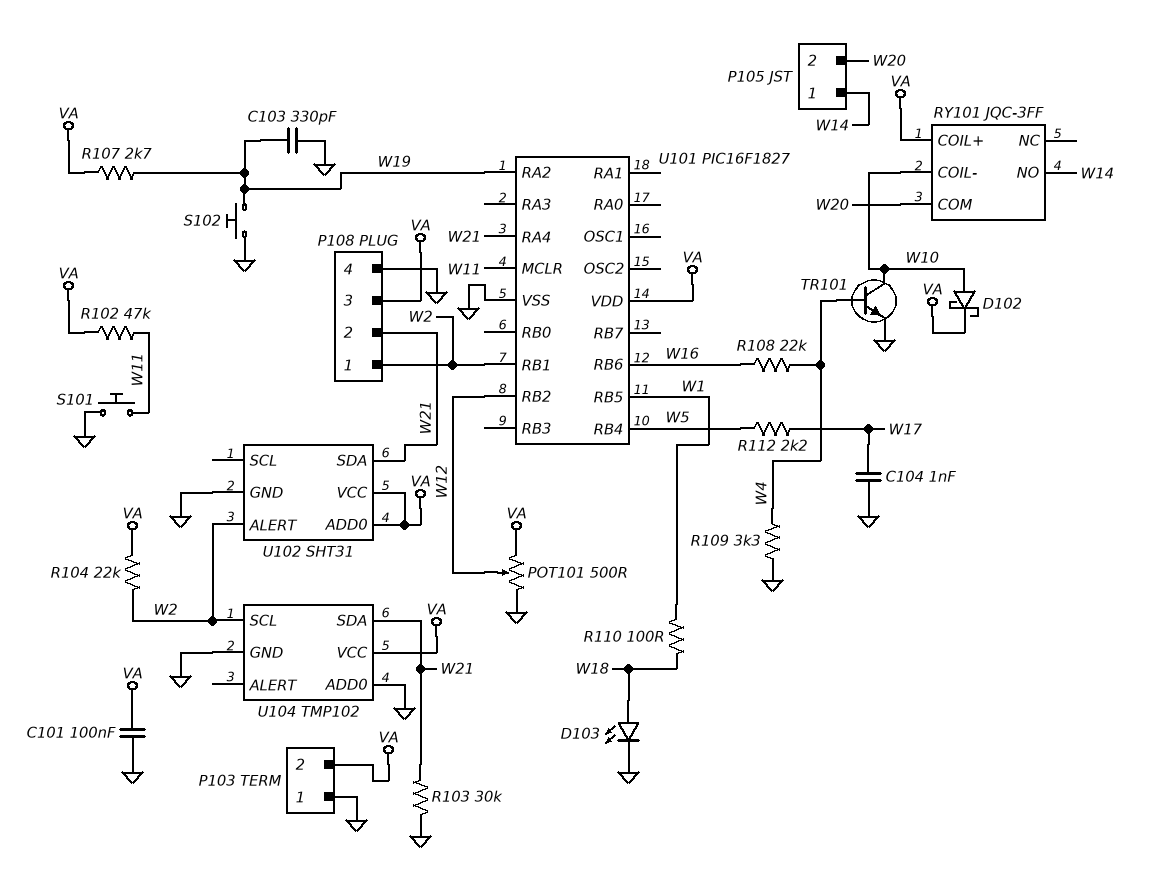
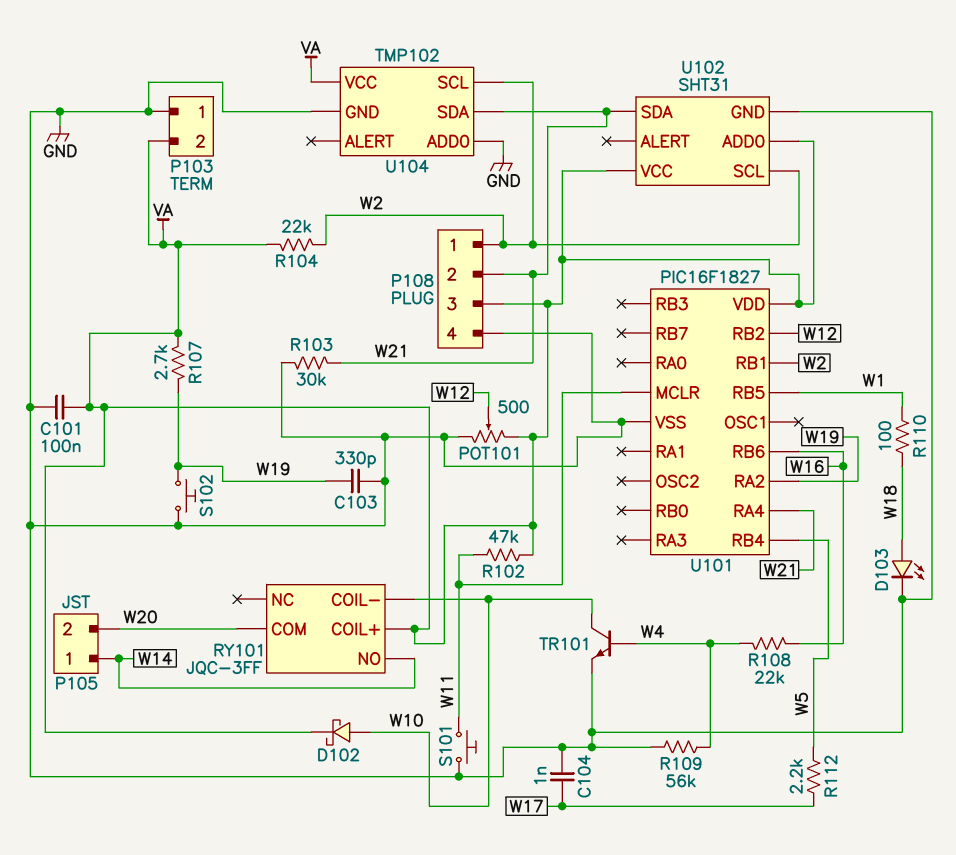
R109: 3.3k (GND, W4) -> 56k (GND, W4)
U102 pin ALERT: W2 -> none
U102 pin SCL: none -> W2

